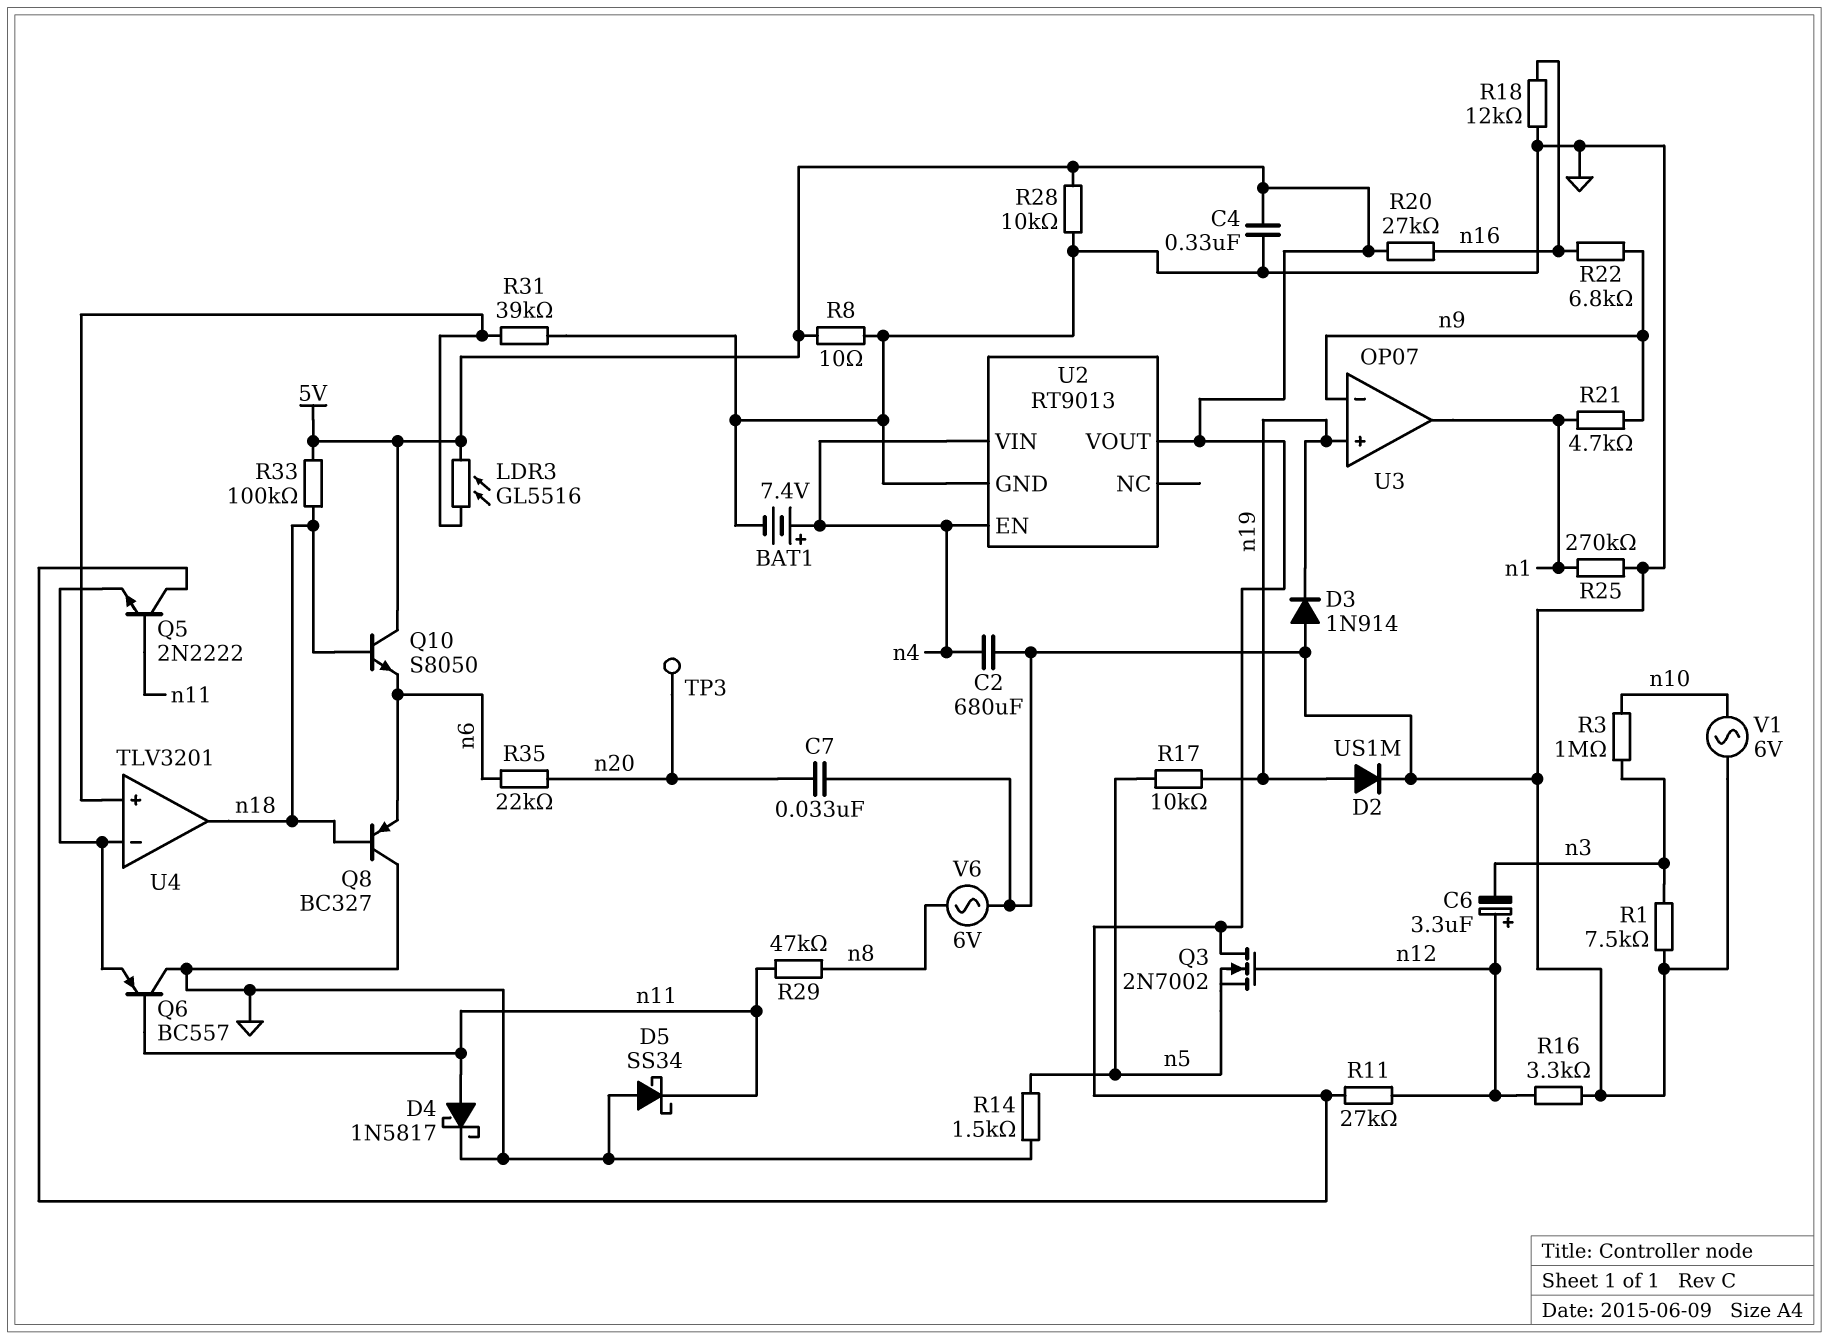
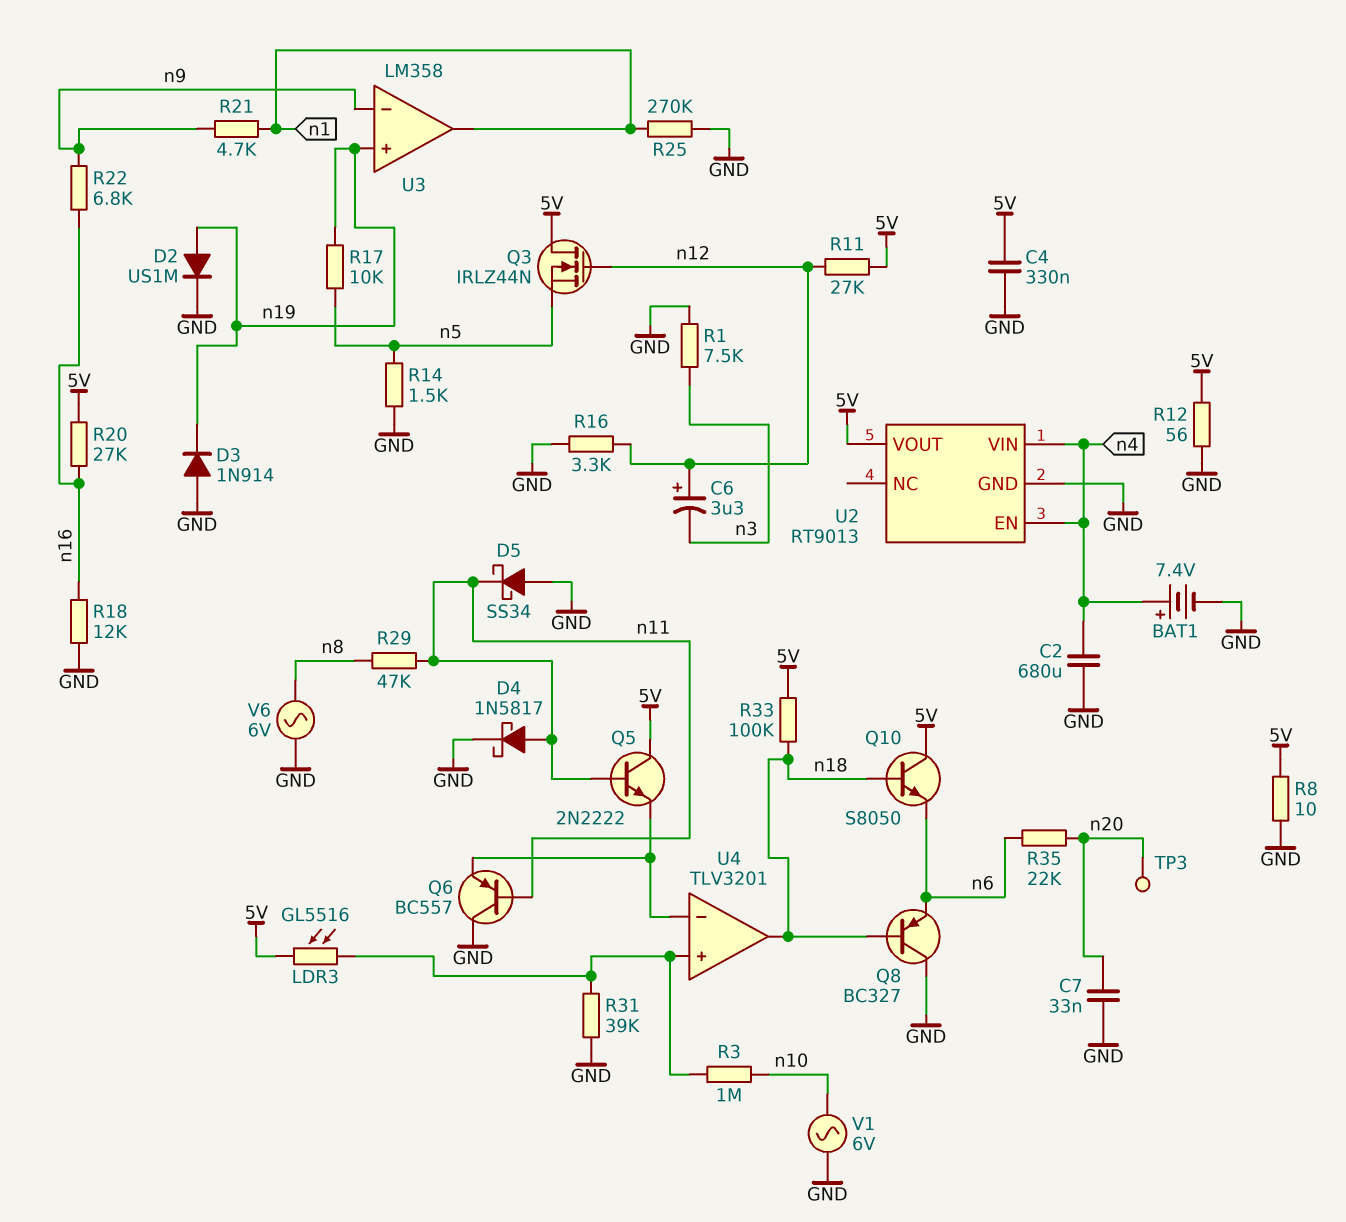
Q3: NMOS 2N7002 (G n12, D 5V, S n5) -> NMOS IRLZ44N (G n12, D 5V, S n5)
R3: 1M (n3, n10) -> 1M (U4/in+, n10)
R12: none -> 56 (5V, GND)
R28: 10k (5V, GND) -> none
U3: OP07 -> LM358

